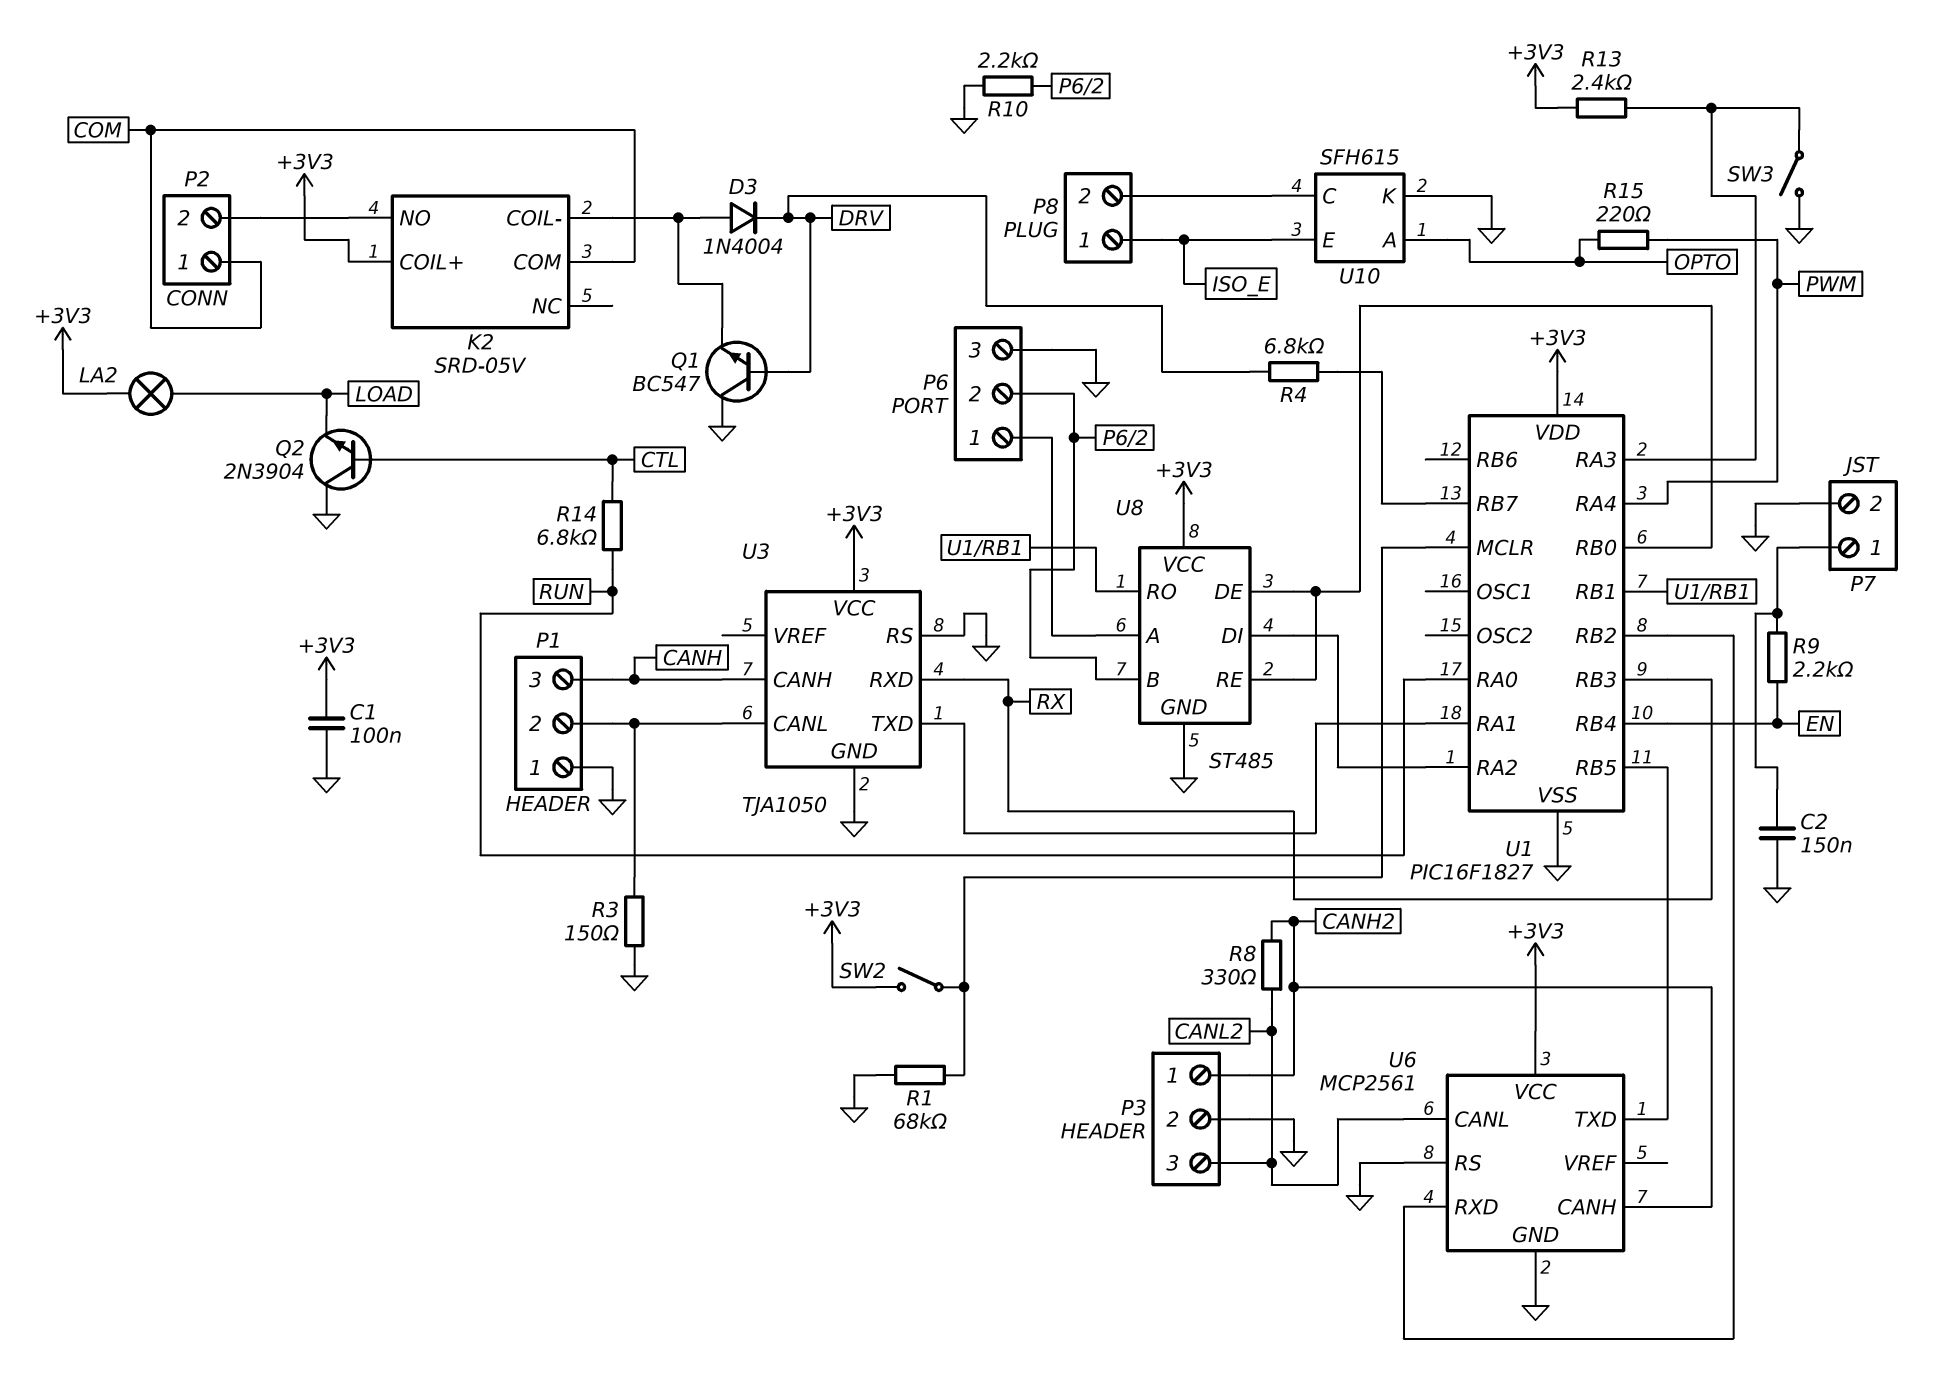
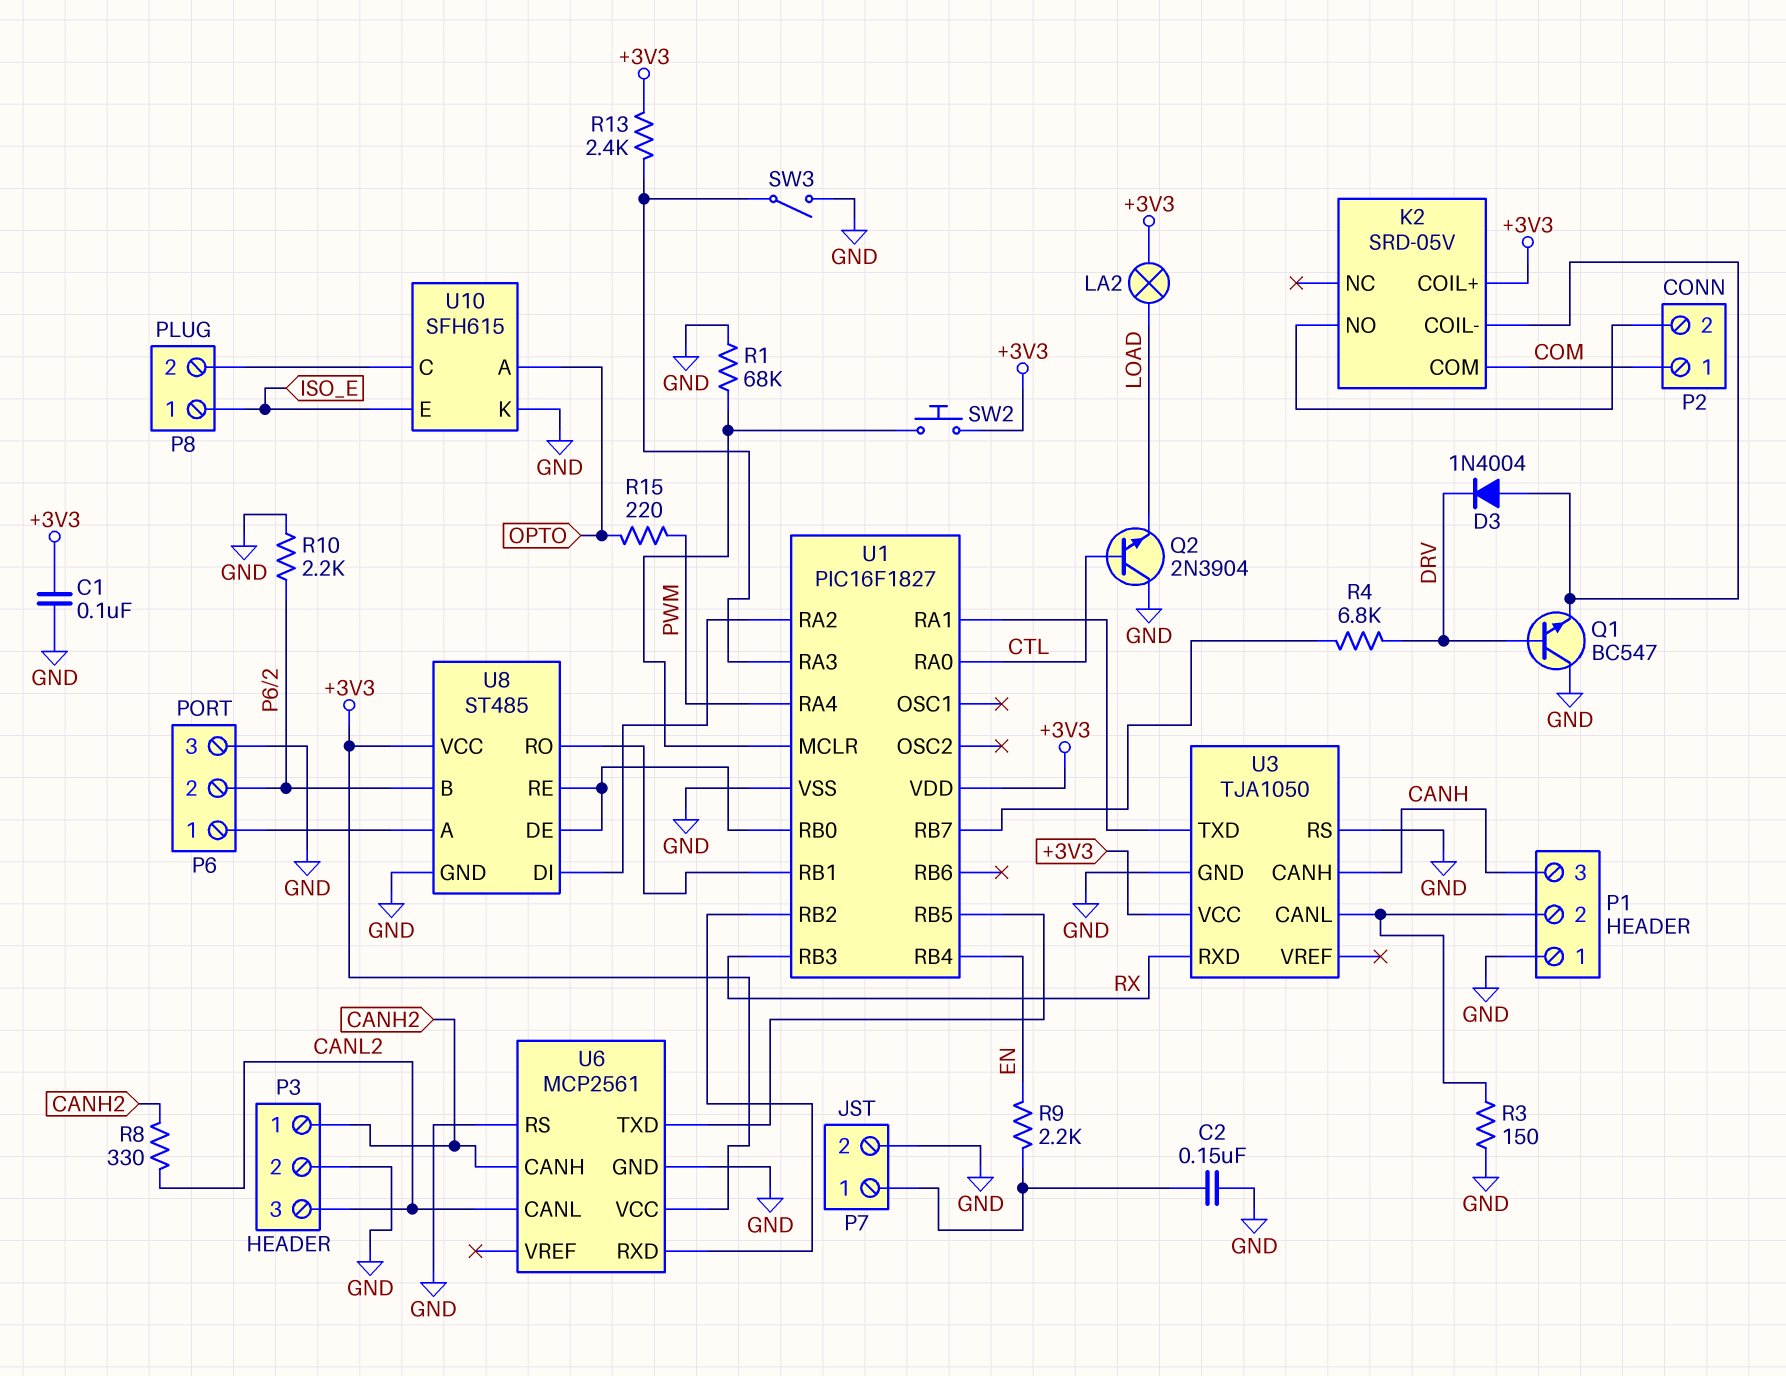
R14: 6.8k (CTL, RUN) -> none
SW2: switch (+3V3, U1/MCLR) -> button (+3V3, U1/MCLR)
U1 pin RA0: RUN -> CTL

